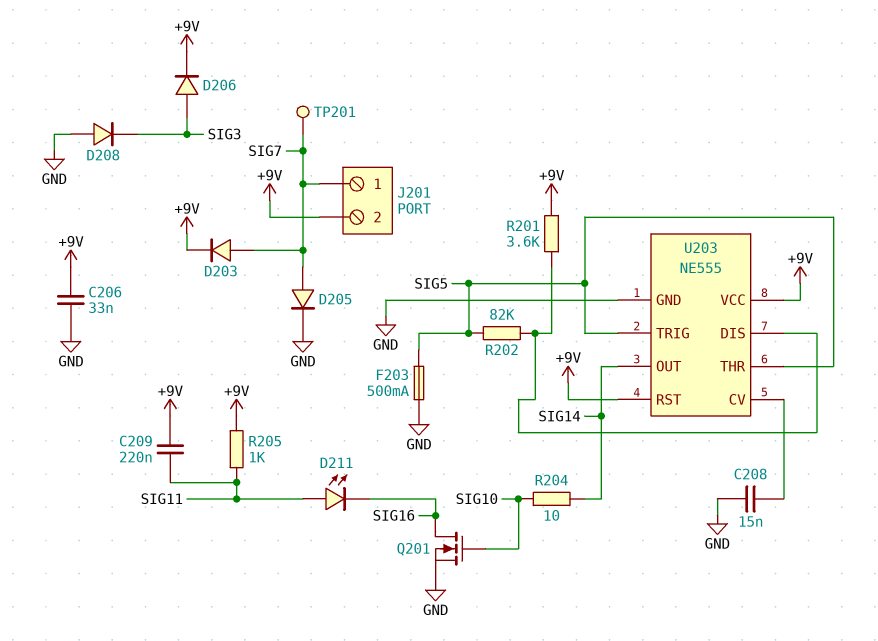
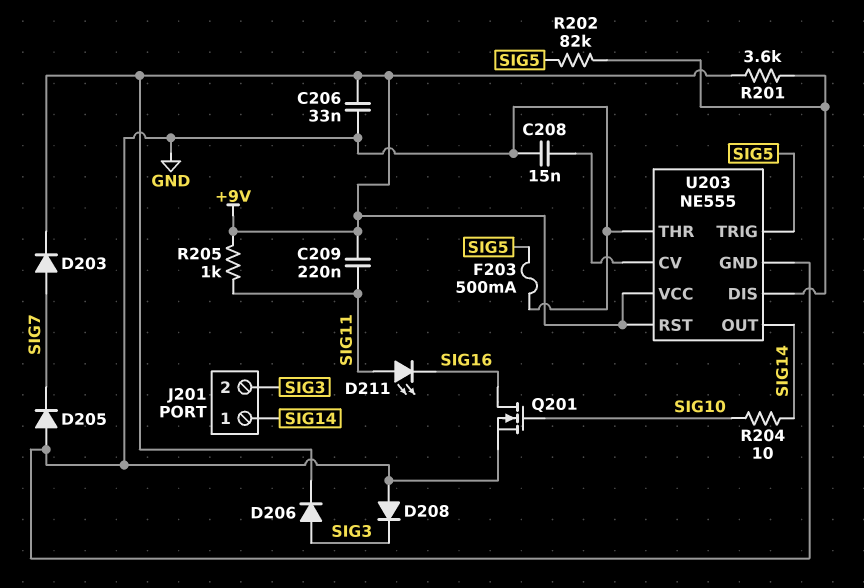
D205: diode (A SIG7, K GND) -> diode (A GND, K SIG7)
J201 pin 1: SIG7 -> SIG14
J201 pin 2: +9V -> SIG3
TP201: test point (SIG7) -> none
U203 pin THR: SIG5 -> GND

